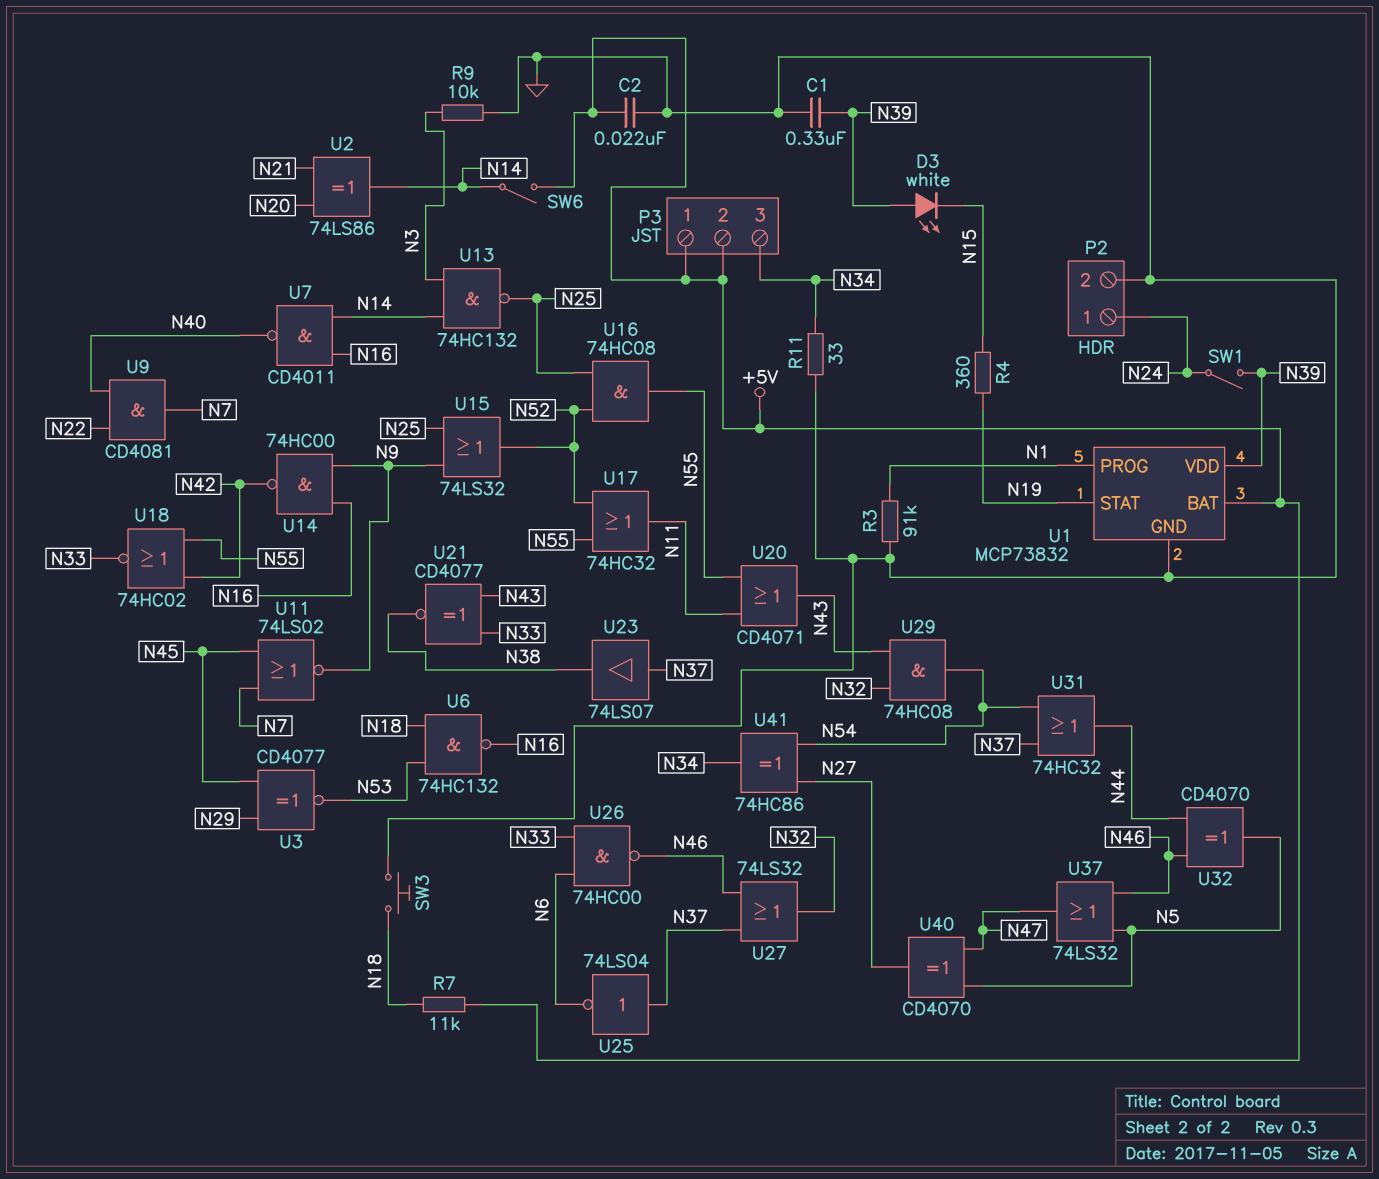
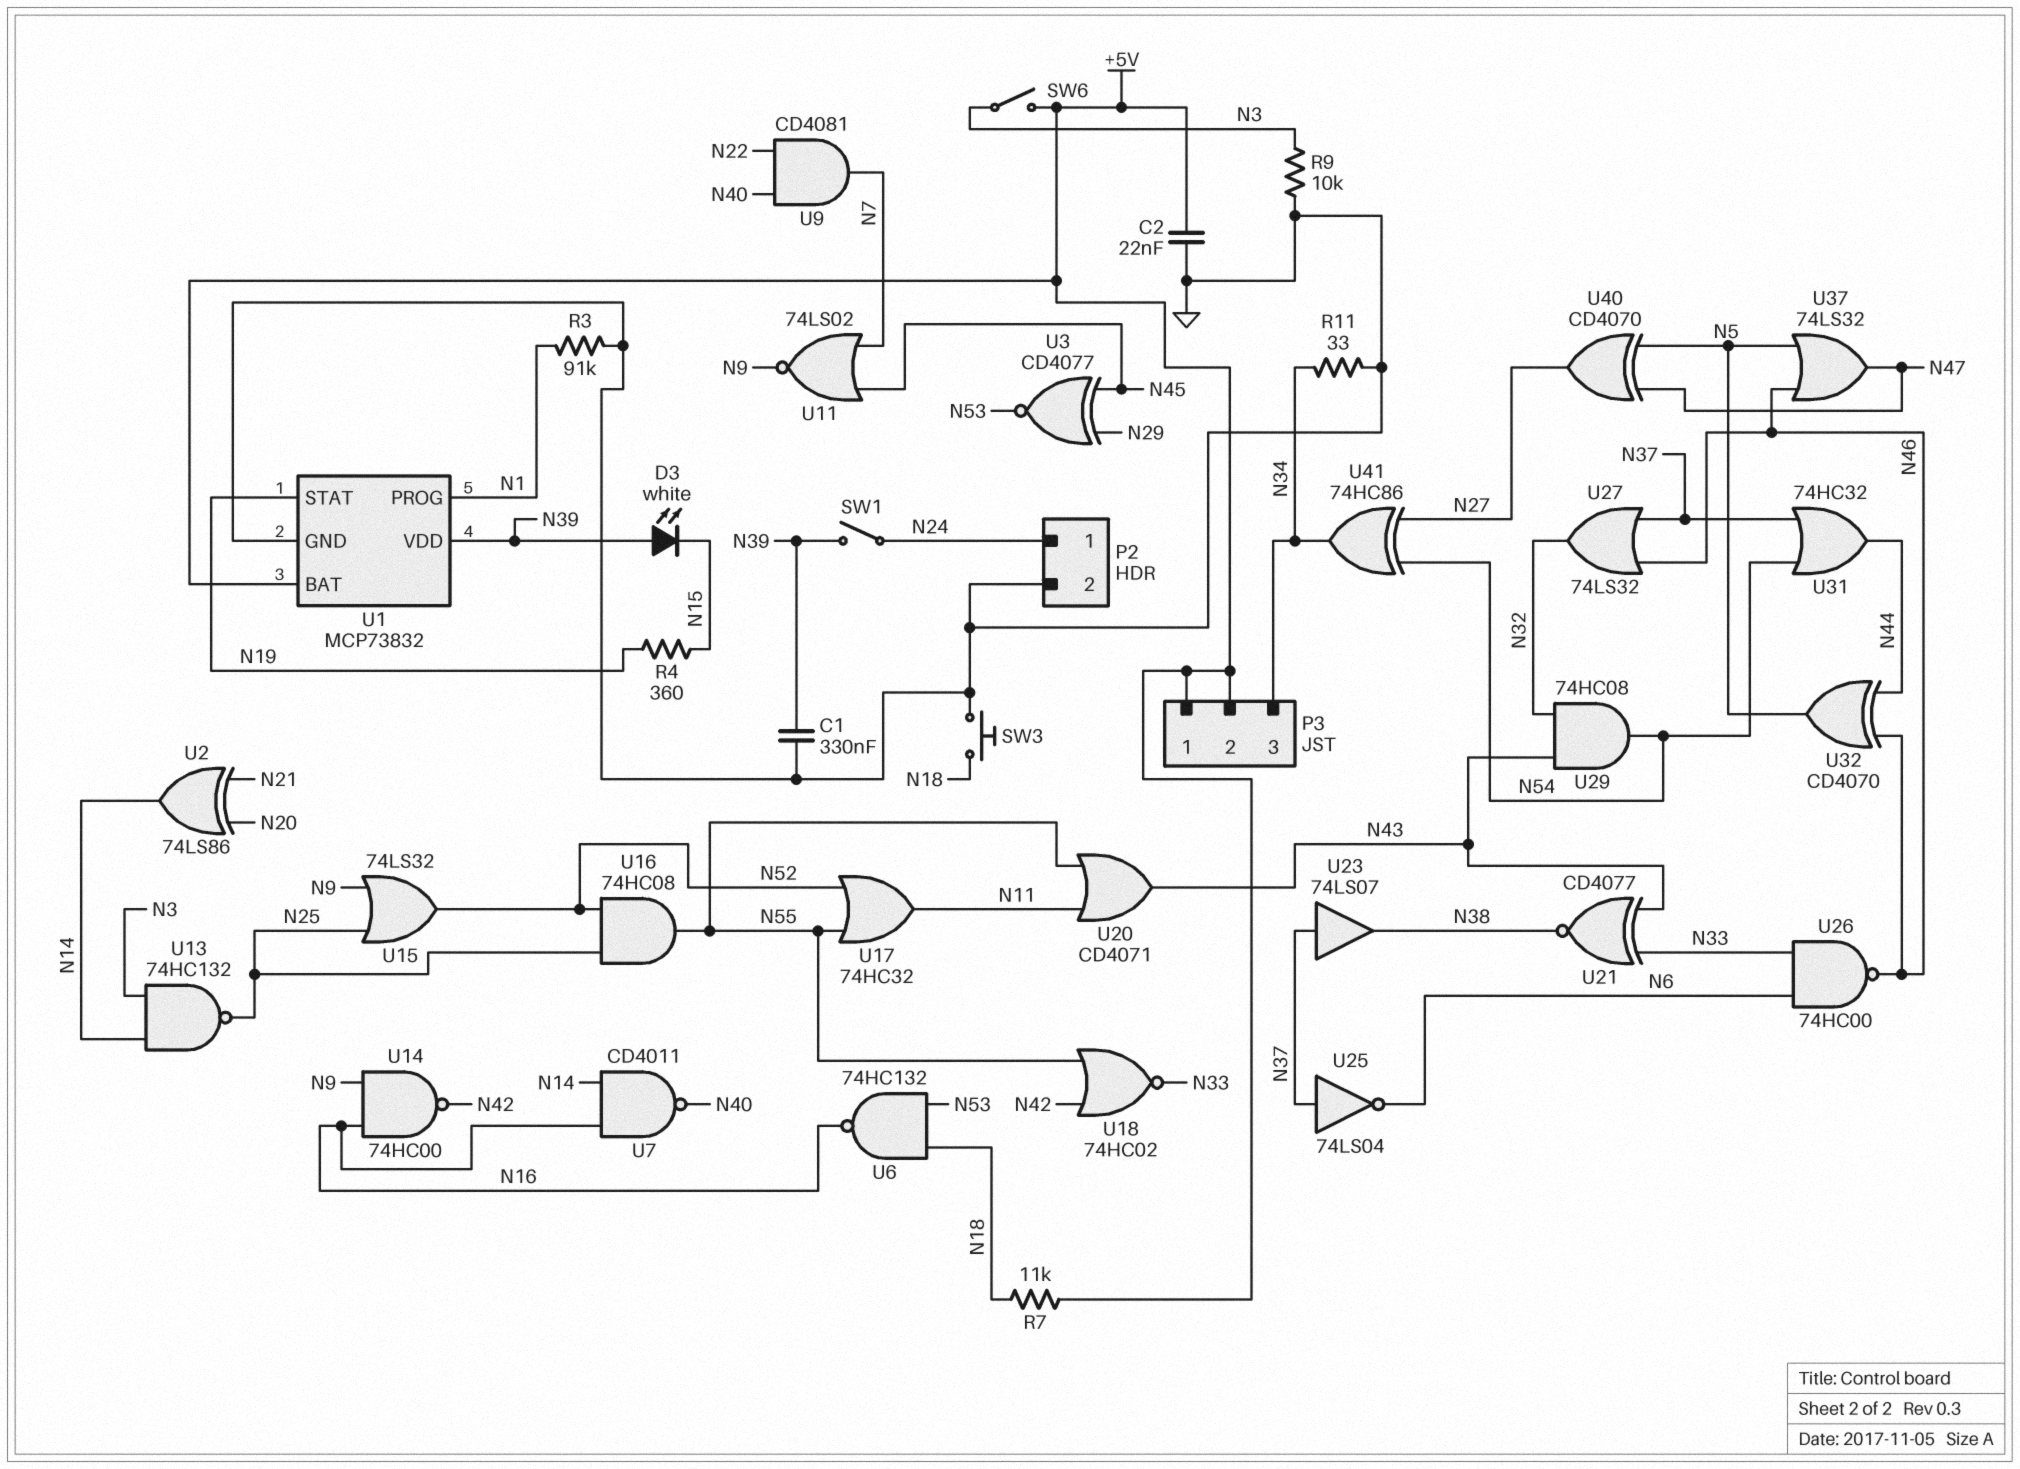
SW6: switch (+5V, N14) -> switch (+5V, N3)

